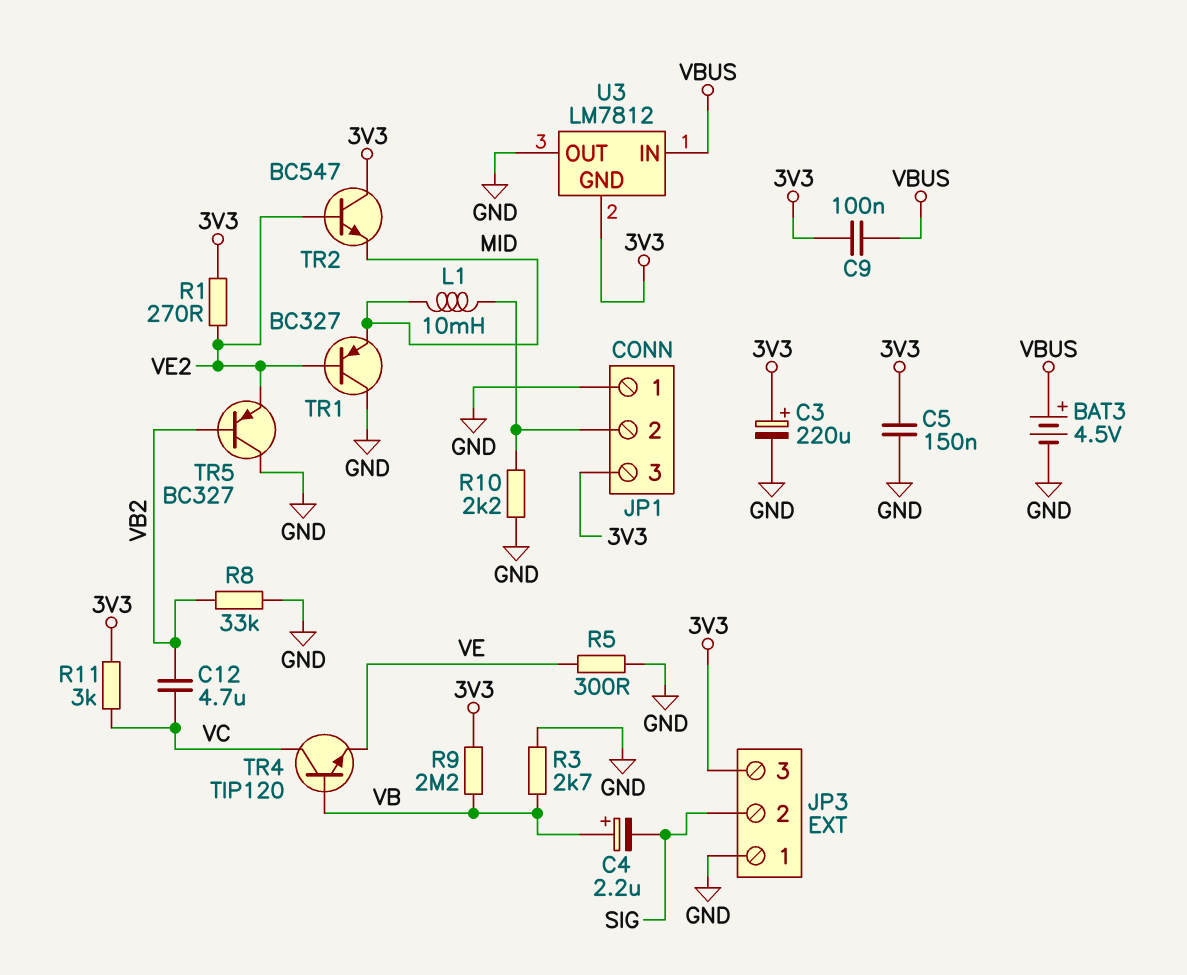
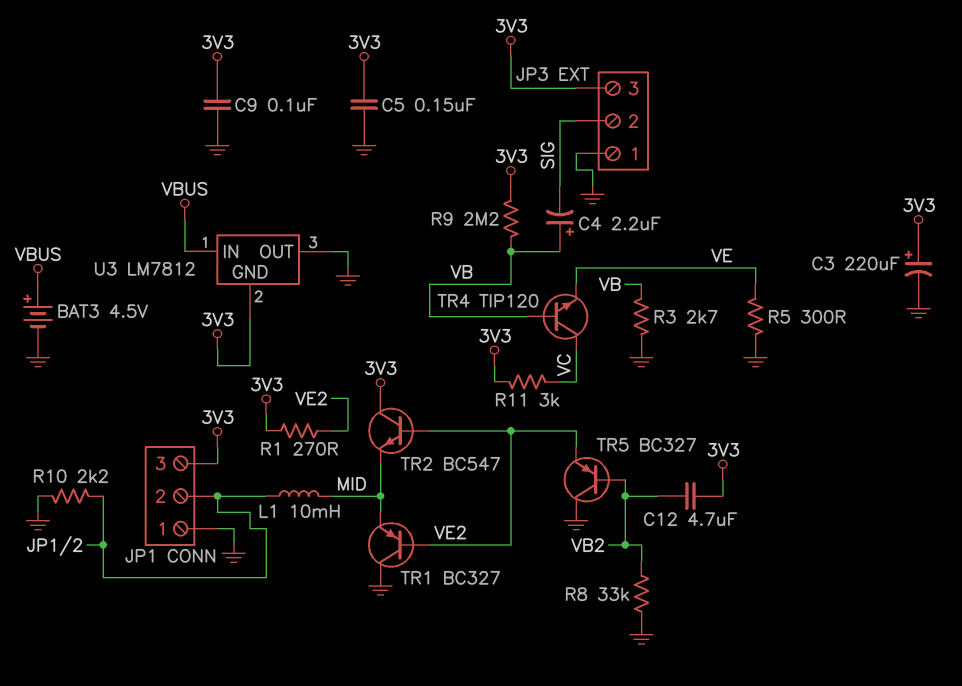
C9: 100nF (3V3, VBUS) -> 100nF (3V3, GND)
C12: 4.7uF (VB2, VC) -> 4.7uF (3V3, VB2)

